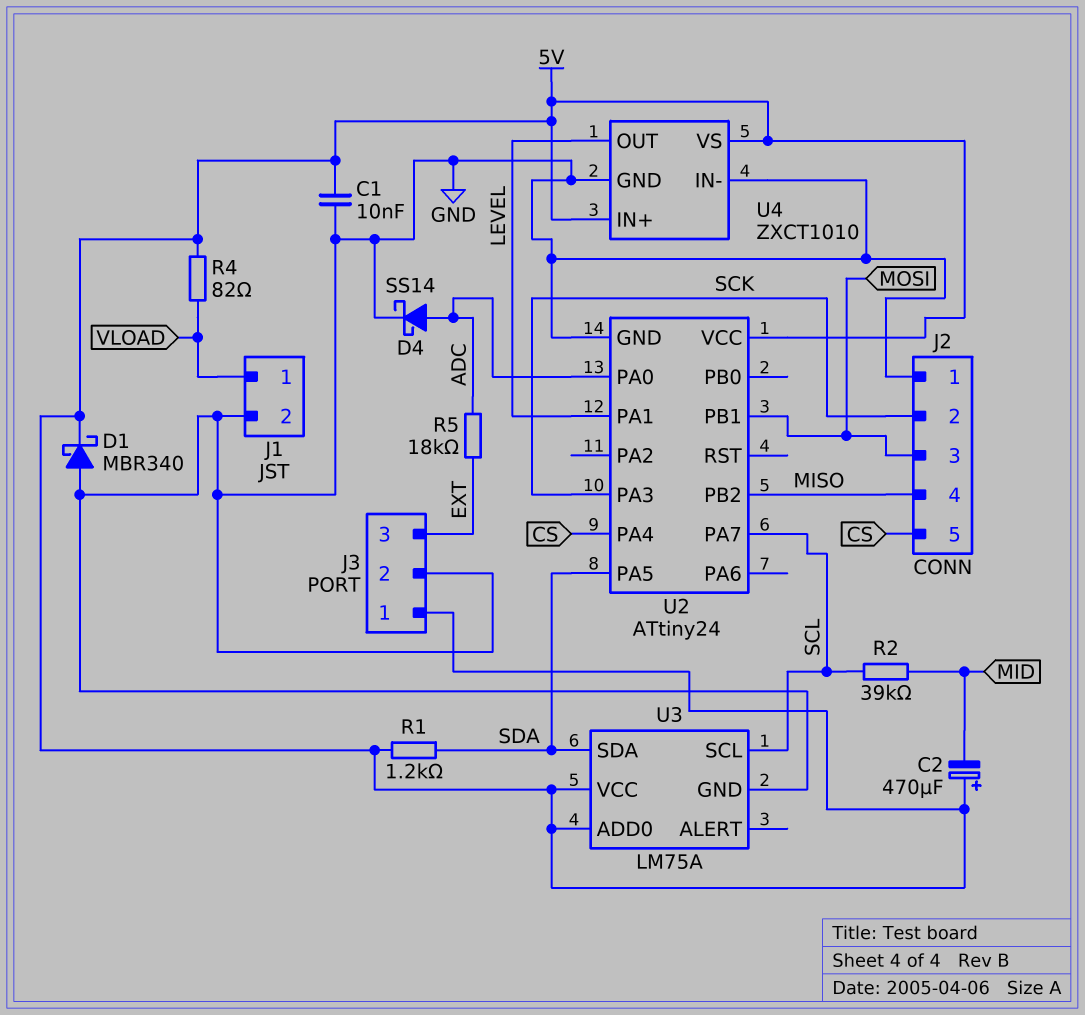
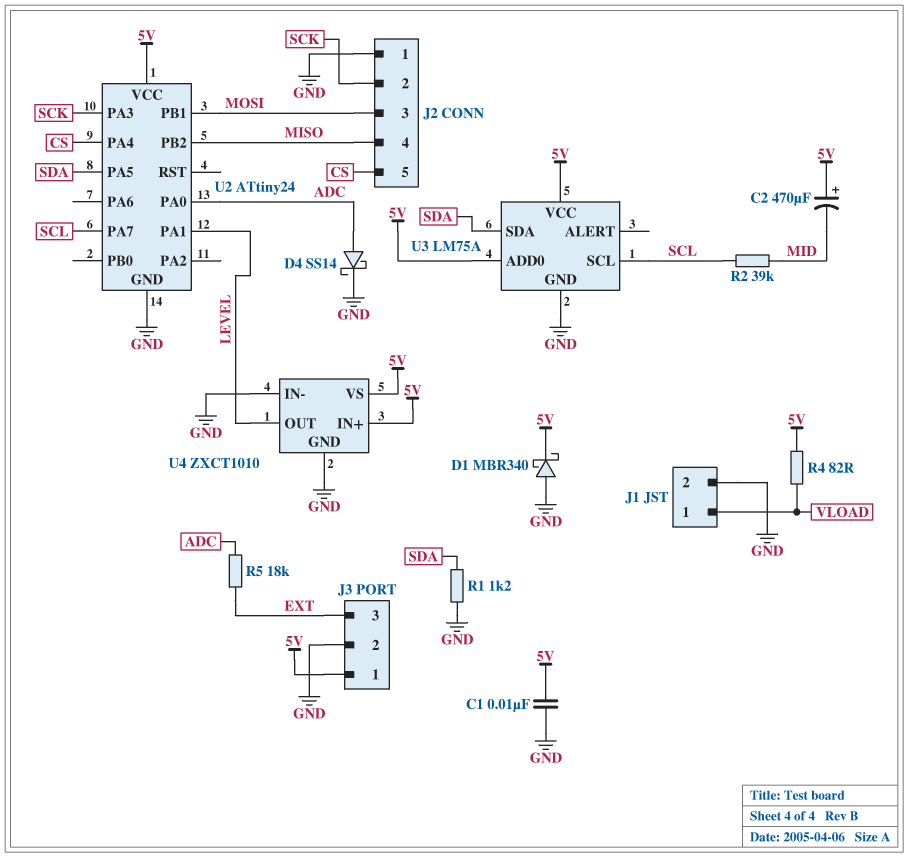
R1: 1.2k (5V, SDA) -> 1.2k (GND, SDA)

